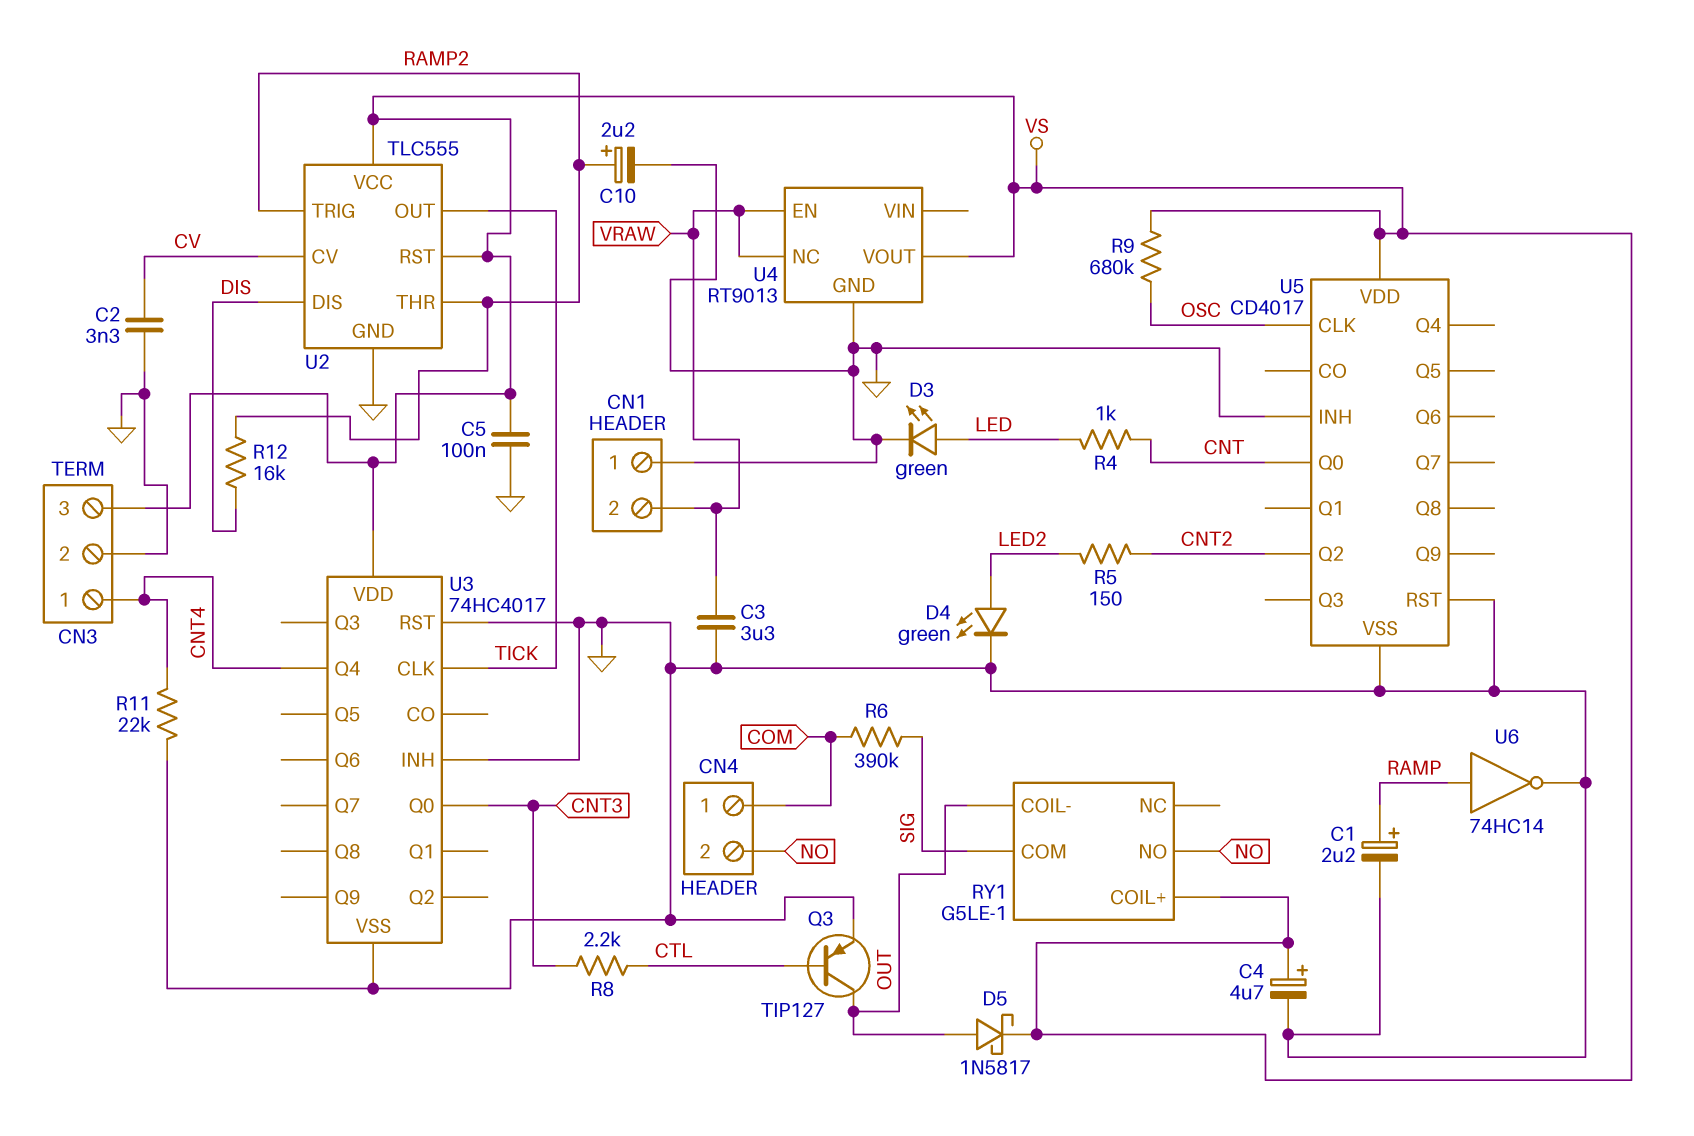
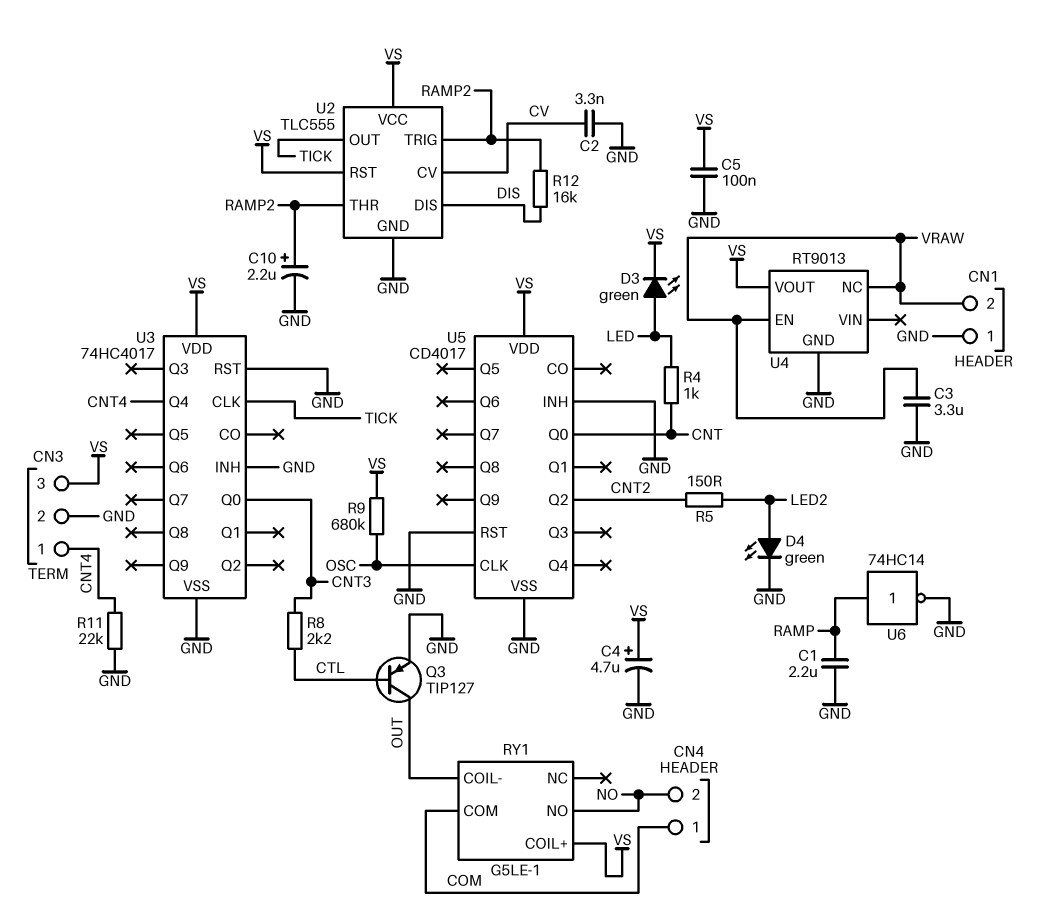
C1: 2.2uF (plus RAMP, minus GND) -> 2.2uF (GND, RAMP)
D3: LED green (A LED, K GND) -> LED green (A LED, K VS)
D5: schottky 1N5817 (A OUT, K VS) -> none
R6: 390k (COM, SIG) -> none
RY1 pin COM: SIG -> COM

